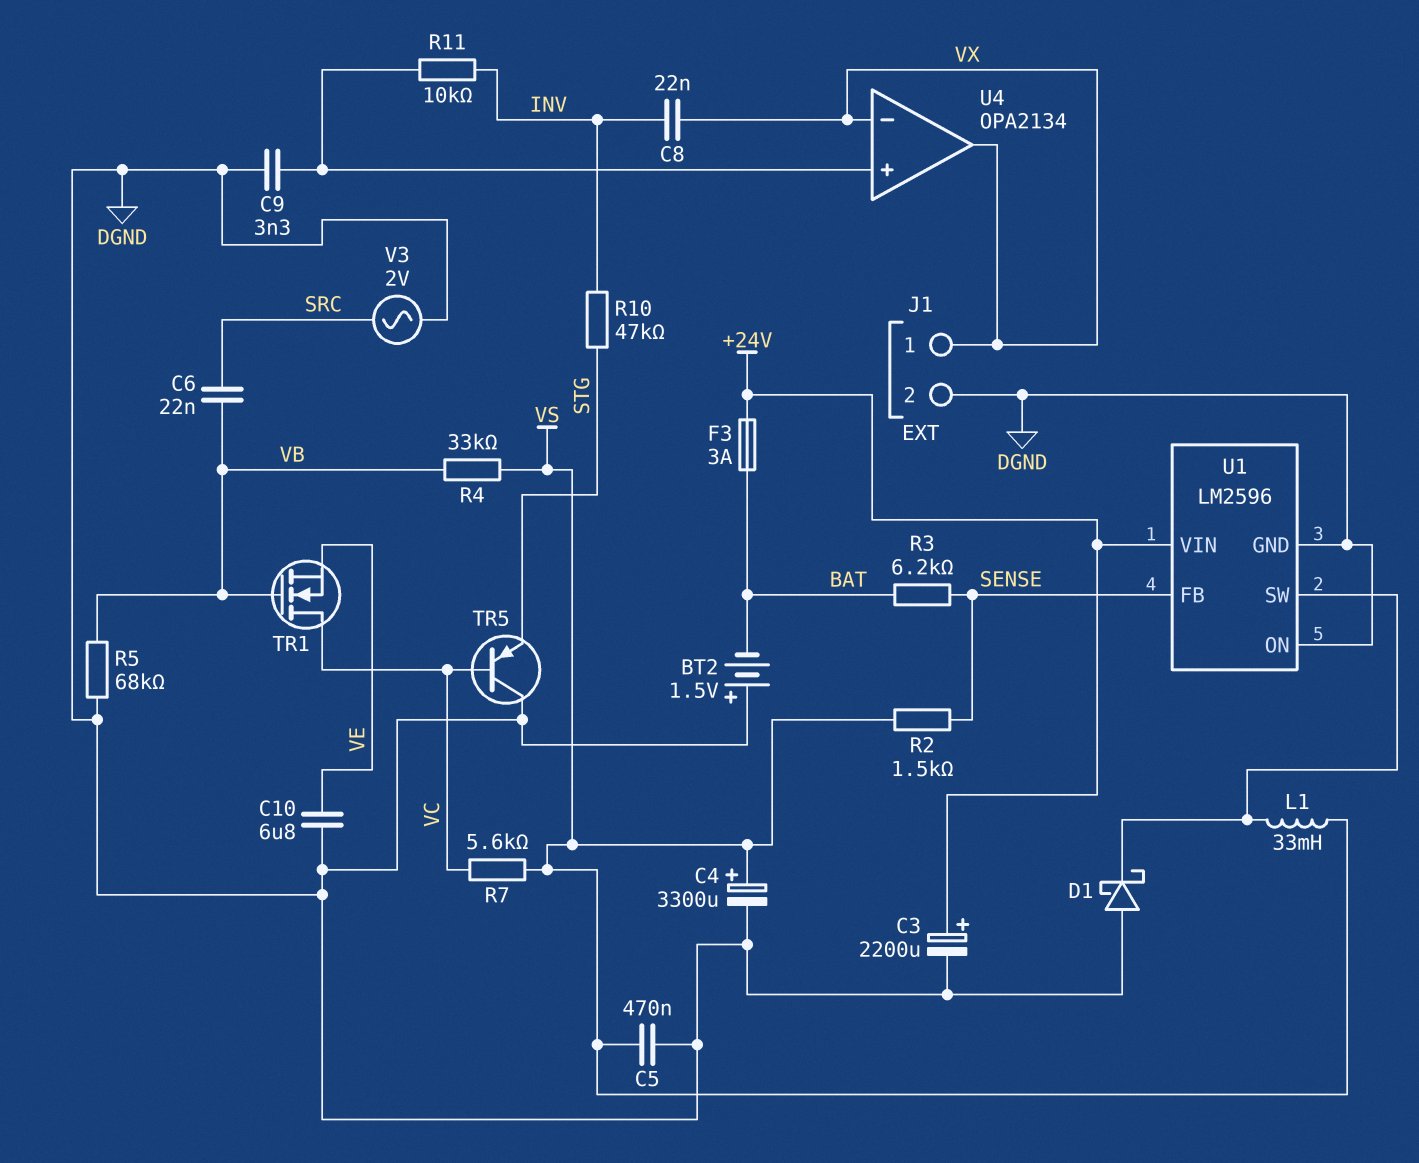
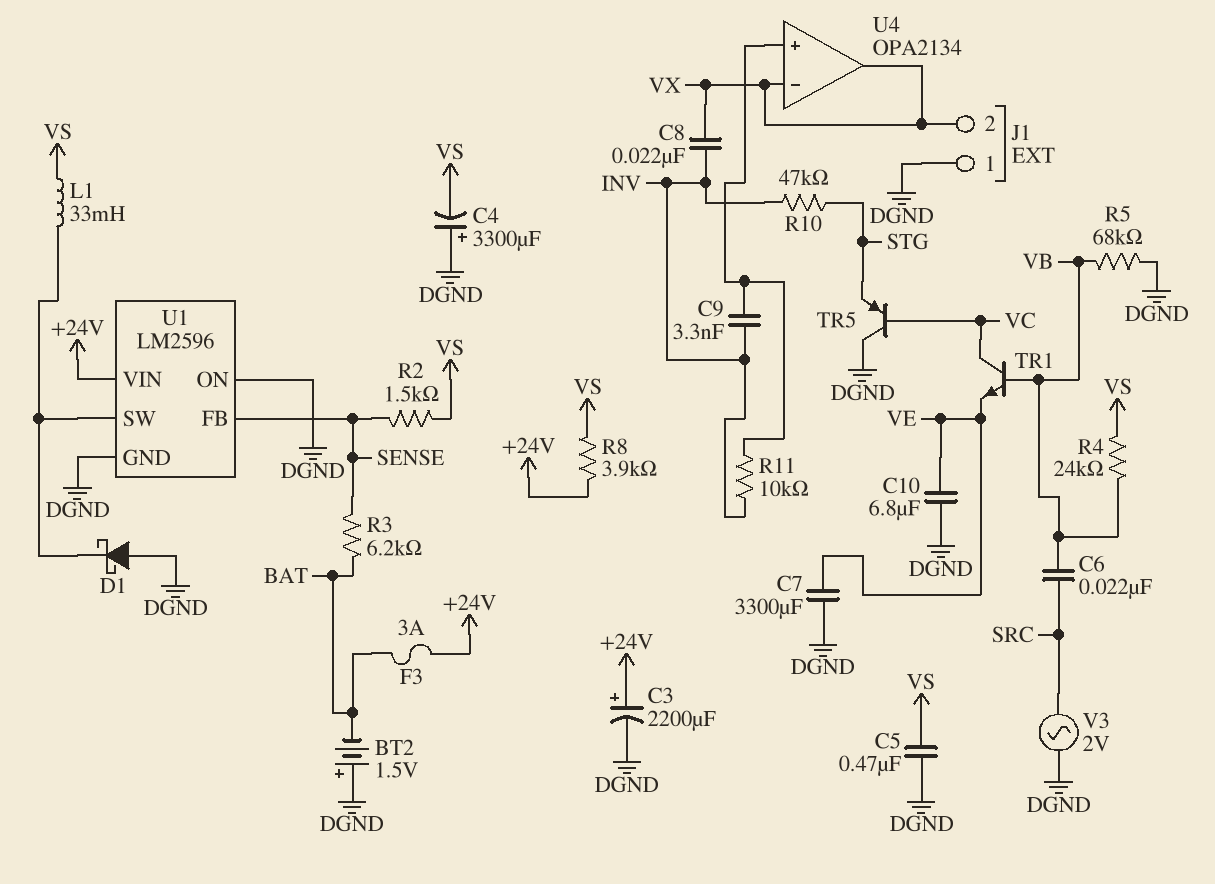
C4: 3300uF (plus VS, minus DGND) -> 3300uF (plus DGND, minus VS)
C7: none -> 3300uF (DGND, VE)
C9: 3.3nF (DGND, U4/in+) -> 3.3nF (INV, U4/in+)
J1 pin 1: VX -> DGND
J1 pin 2: DGND -> VX
R4: 33k (VB, VS) -> 24k (VB, VS)
R7: 5.6k (VC, VS) -> none
R8: none -> 3.9k (+24V, VS)
TR1: NMOS (G VB, D VC, S VE) -> NPN (B VB, C VC, E VE)

